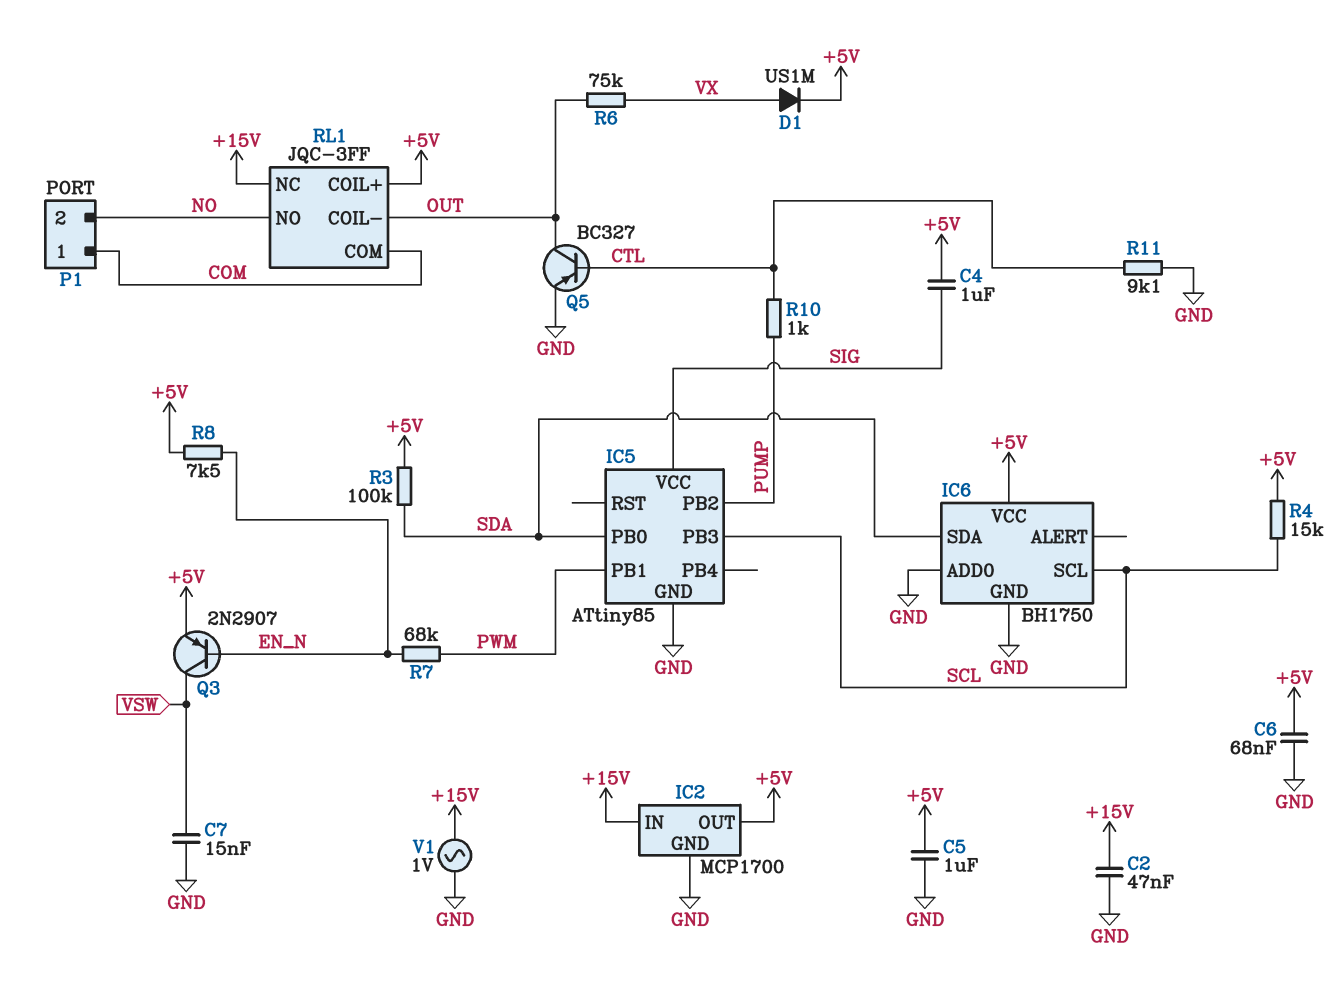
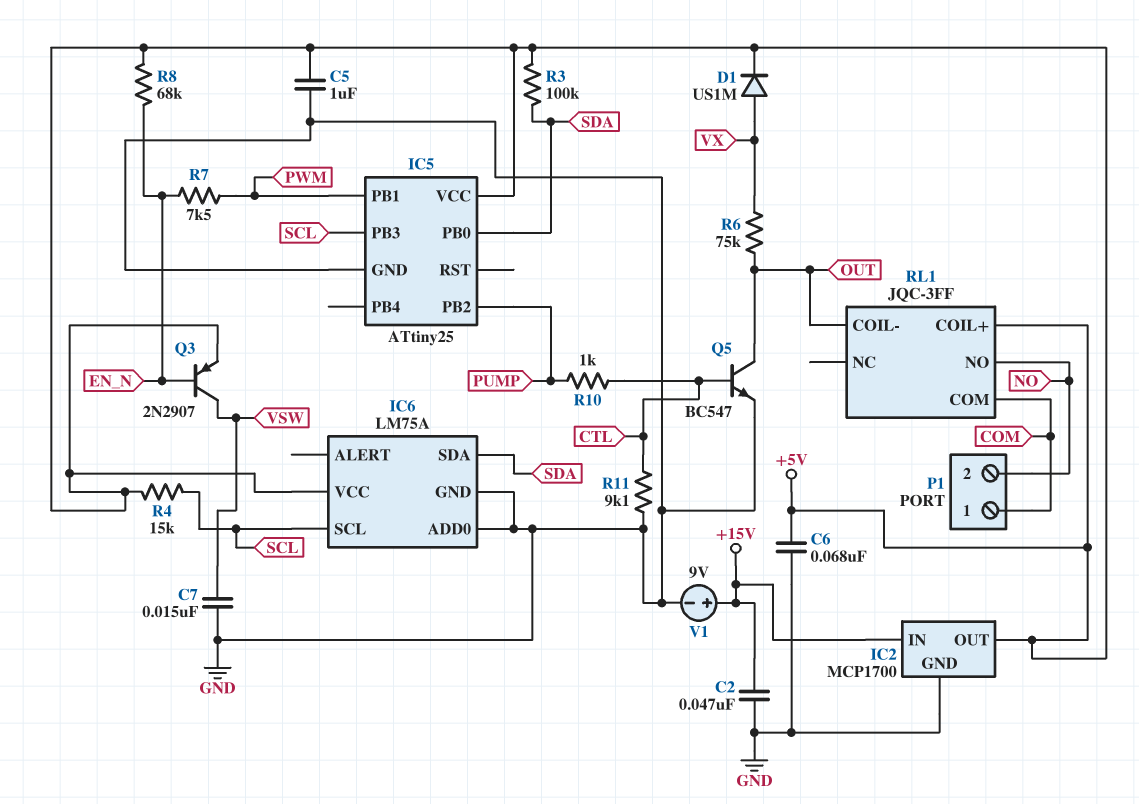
C4: 1uF (+5V, SIG) -> none
IC5: ATtiny85 -> ATtiny25
IC5 pin VCC: SIG -> +5V
IC6: BH1750 -> LM75A
Q5: PNP BC327 (B CTL, C OUT, E GND) -> NPN BC547 (B CTL, C OUT, E GND)
R7: 68k (EN_N, PWM) -> 7.5k (EN_N, PWM)
R8: 7.5k (+5V, EN_N) -> 68k (+5V, EN_N)
RL1 pin NC: +15V -> none
V1: AC 1V (+15V, GND) -> 9V (plus +15V, minus GND)

